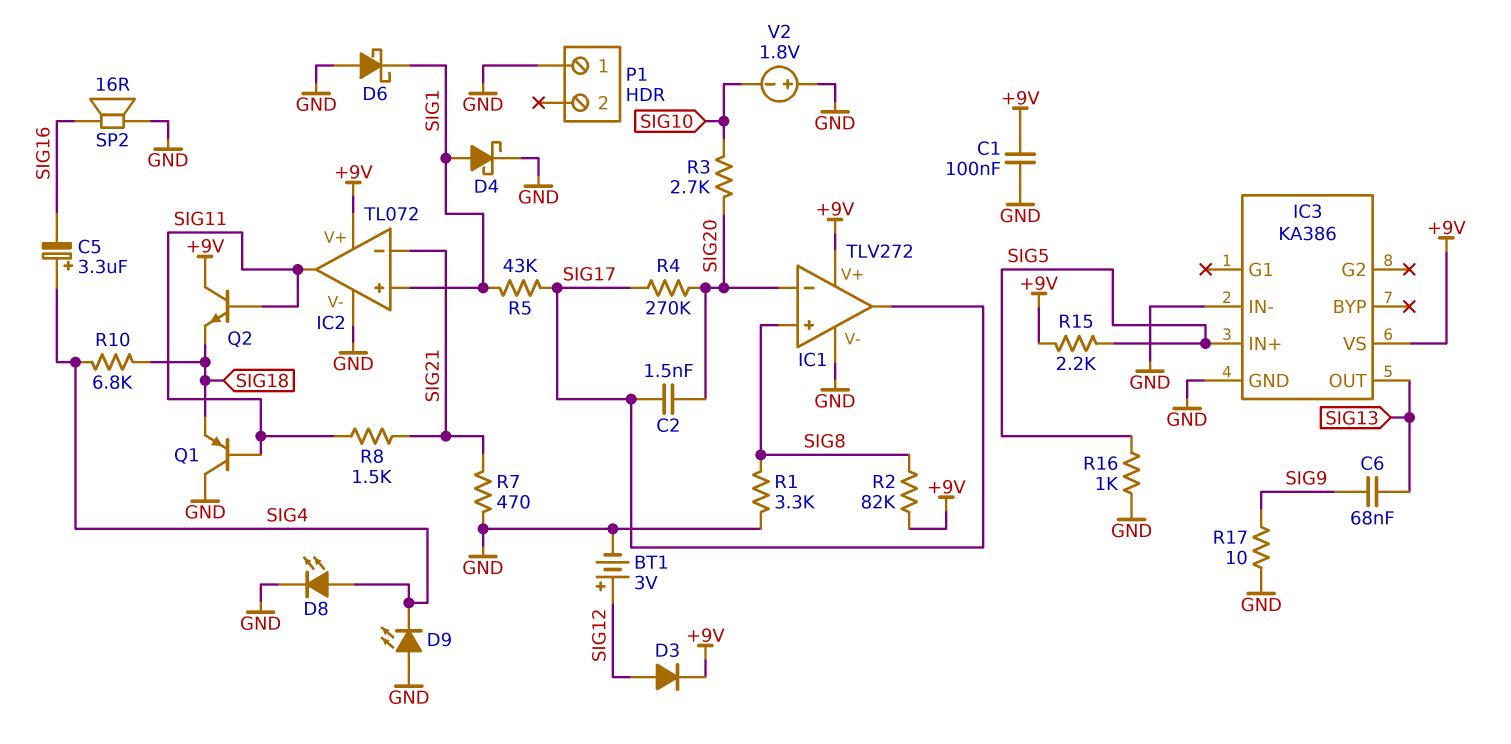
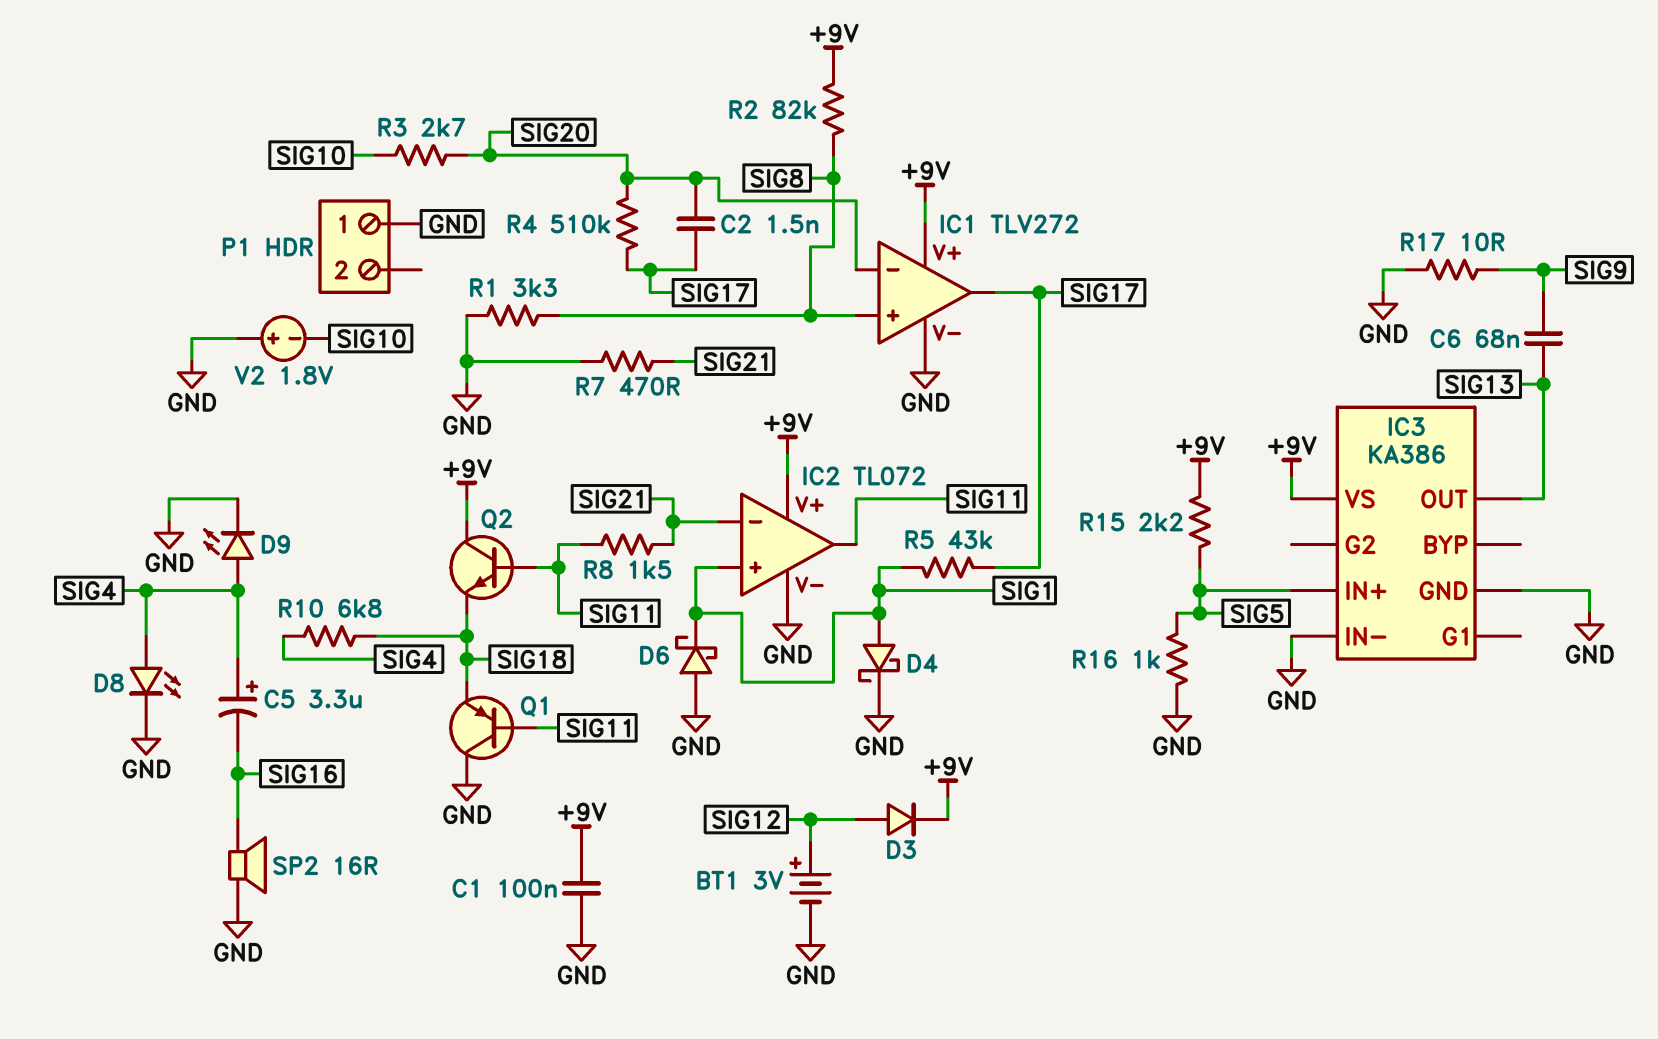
D9: LED (A GND, K SIG4) -> LED (A SIG4, K GND)
R4: 270k (SIG17, SIG20) -> 510k (SIG17, SIG20)

